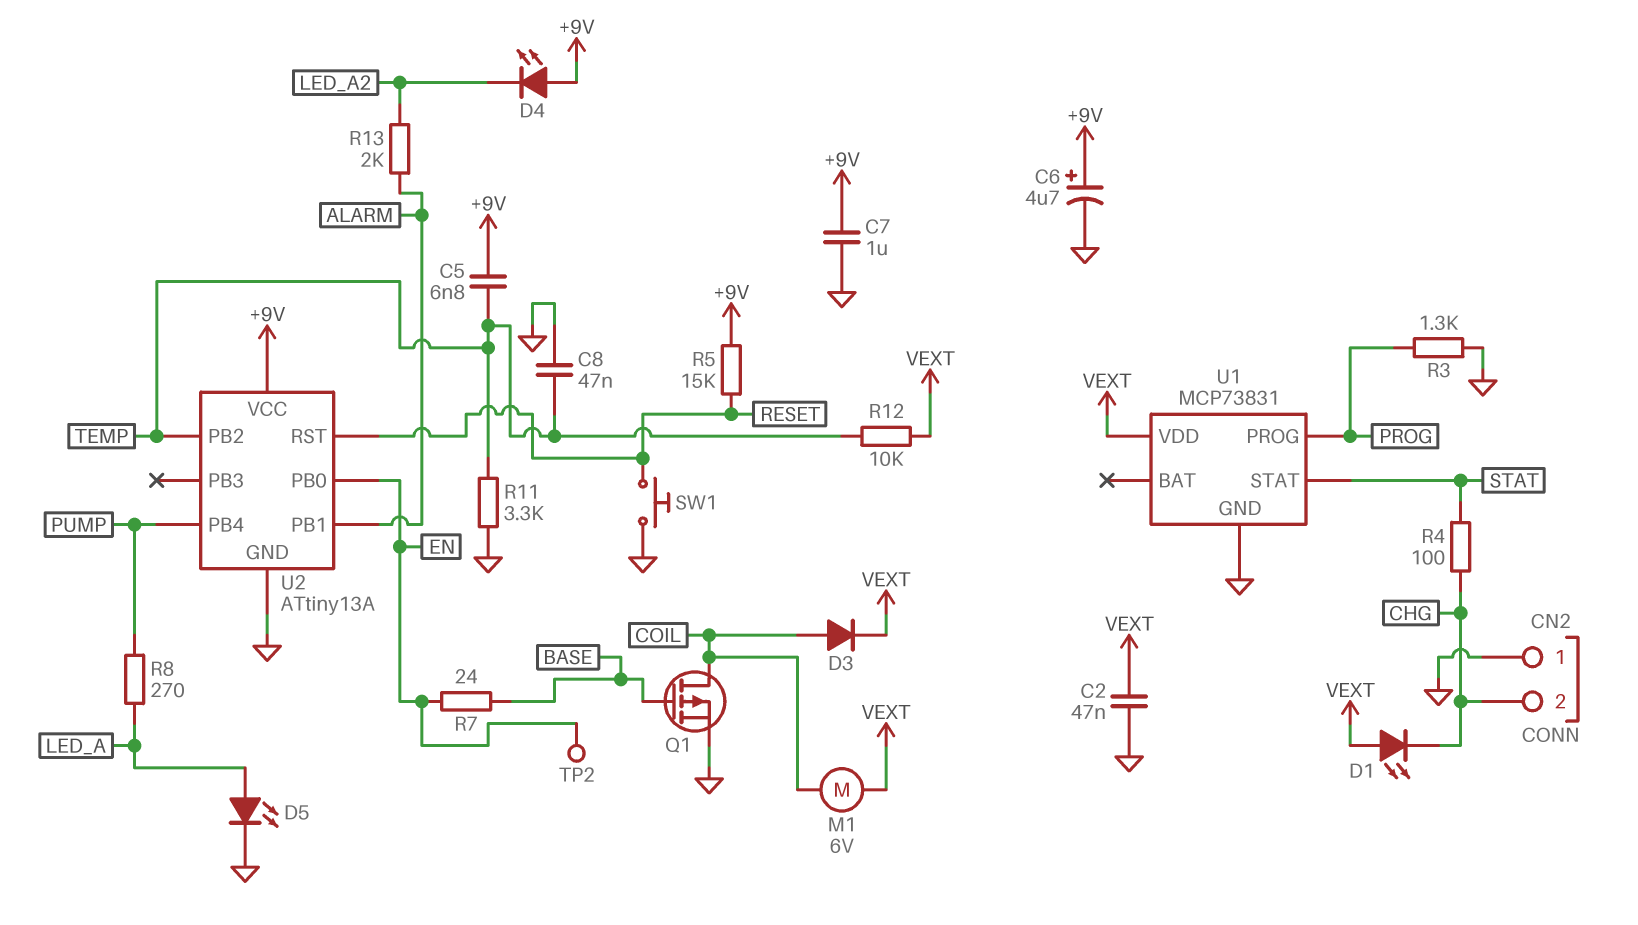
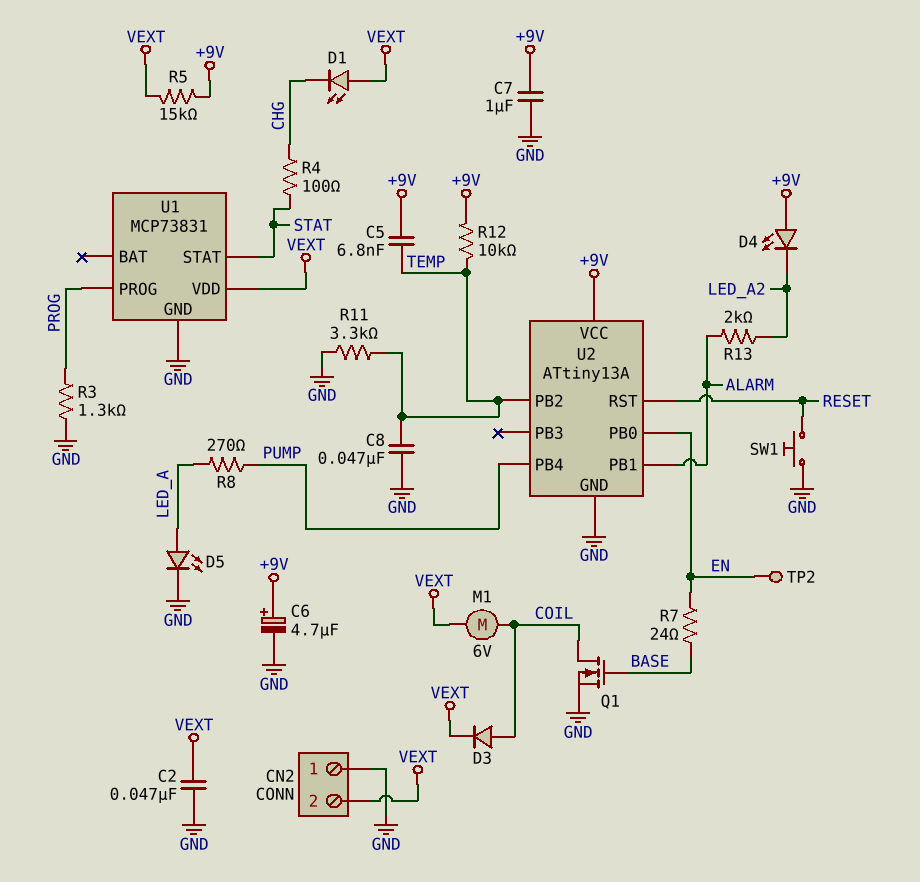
CN2 pin 2: CHG -> VEXT
Q1: PMOS (G BASE, D COIL, S GND) -> NMOS (G BASE, D COIL, S GND)
R5: 15k (+9V, RESET) -> 15k (+9V, VEXT)
R12: 10k (TEMP, VEXT) -> 10k (+9V, TEMP)

